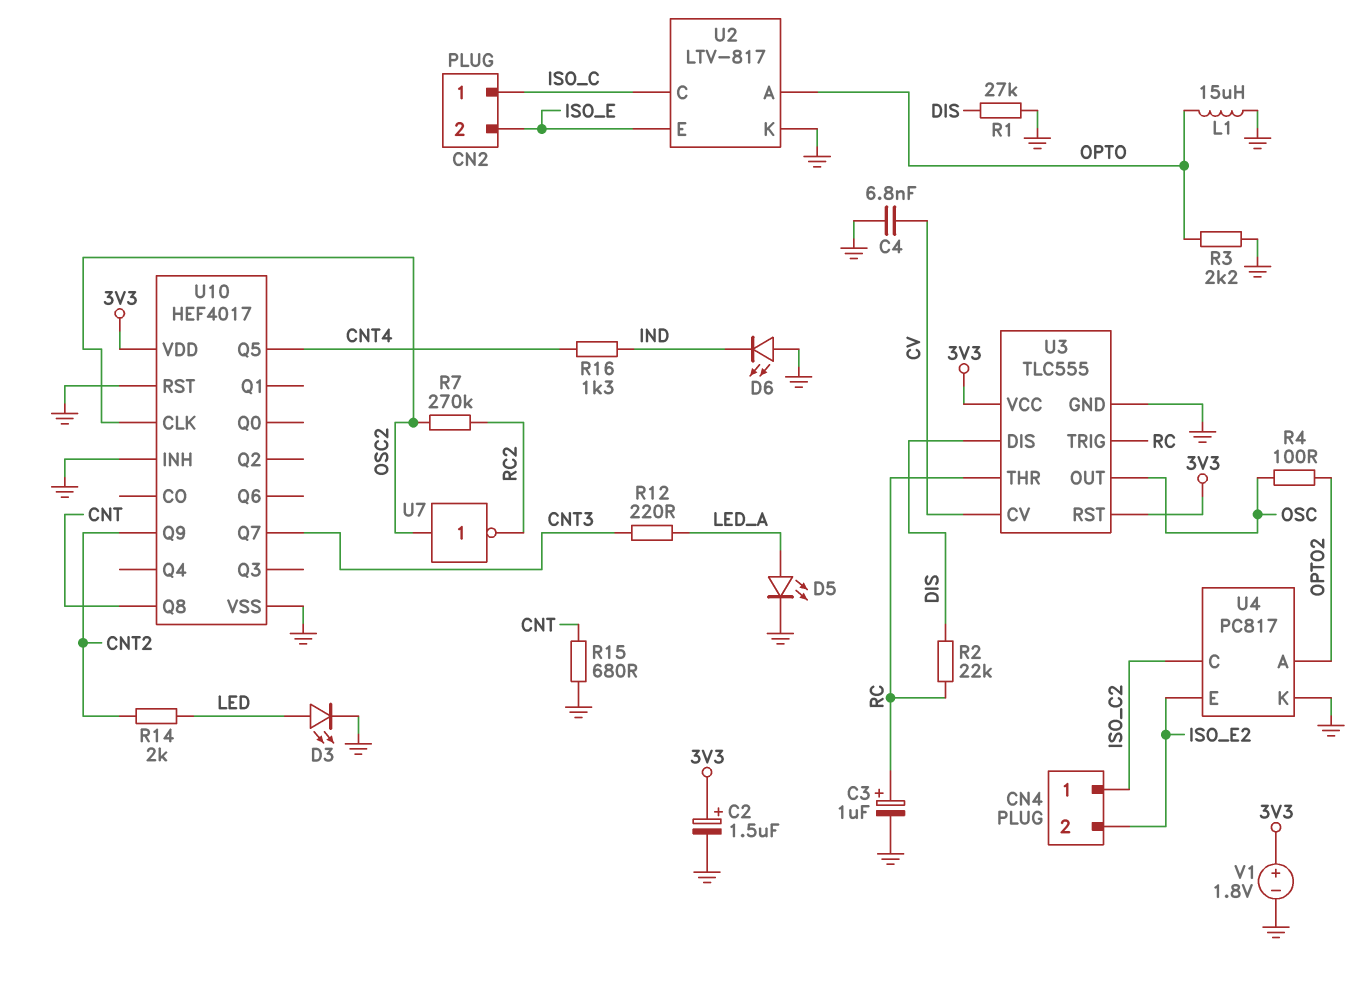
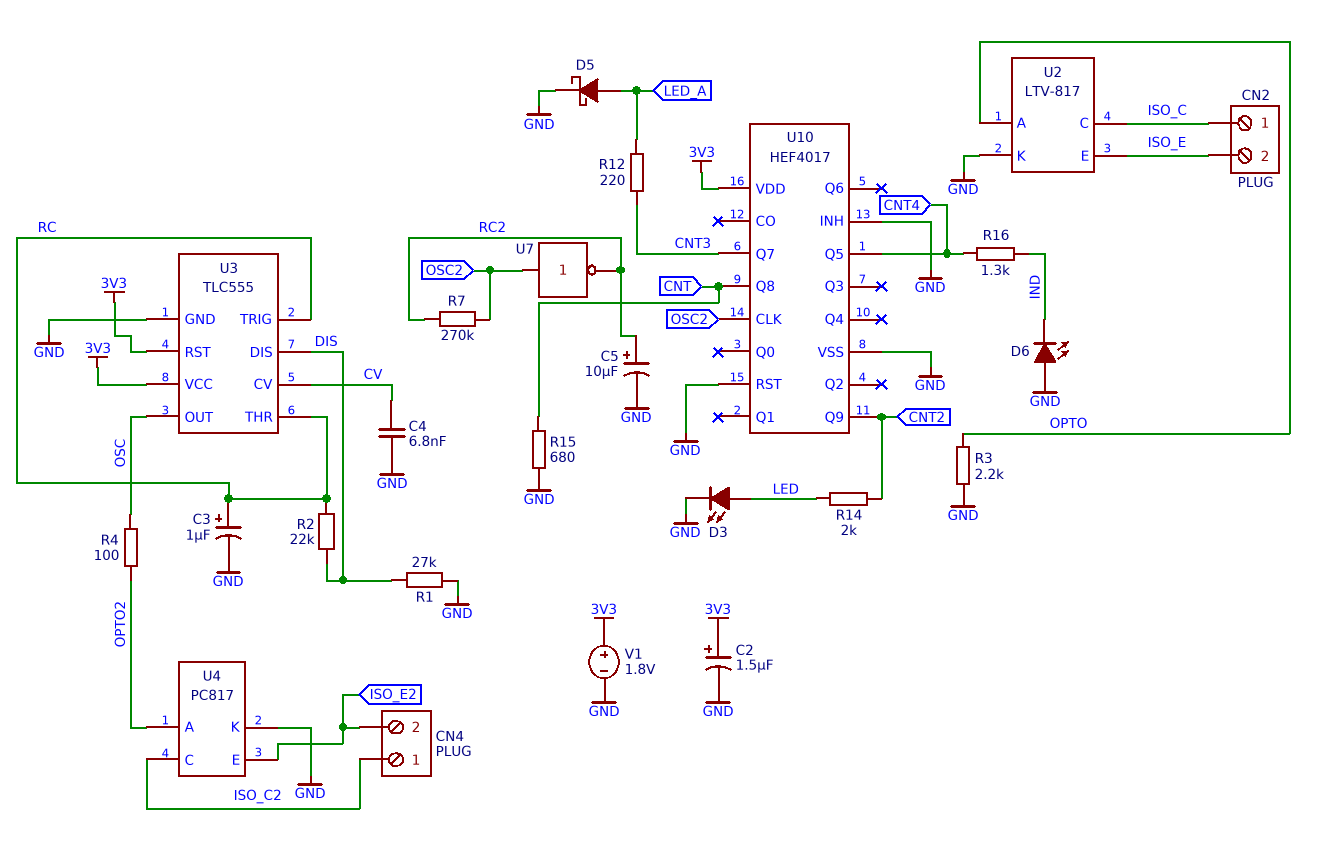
C5: none -> 10uF (plus RC2, minus GND)
D5: LED (A LED_A, K GND) -> schottky (A LED_A, K GND)
L1: 15uH (GND, OPTO) -> none

